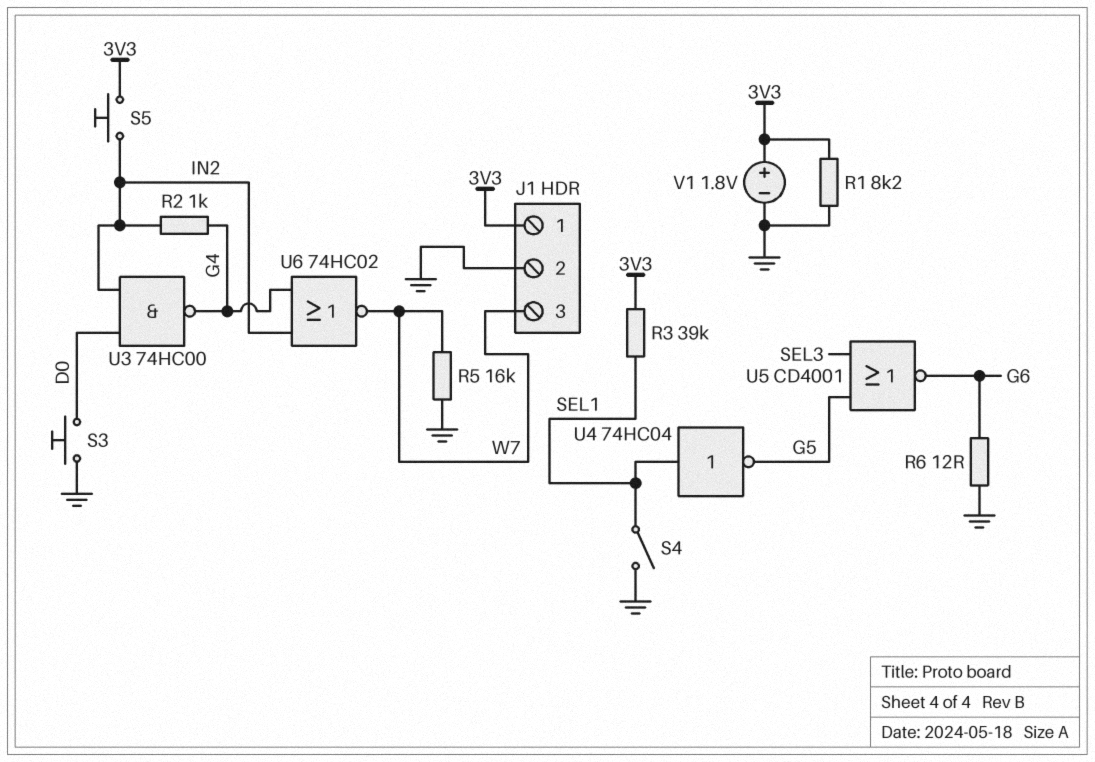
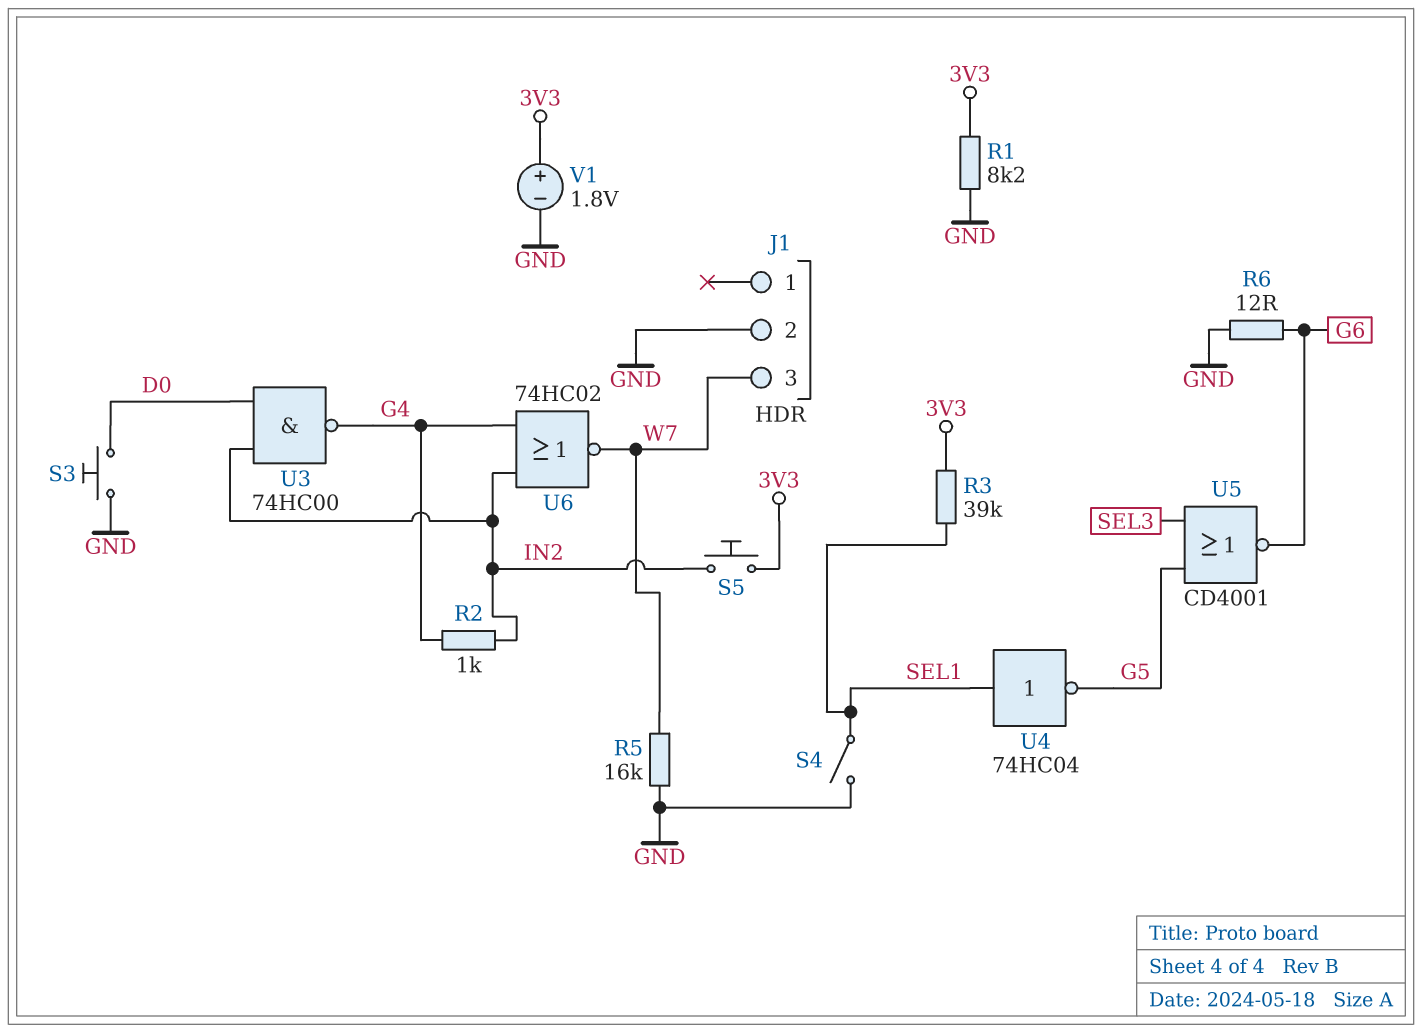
J1 pin 1: 3V3 -> none

